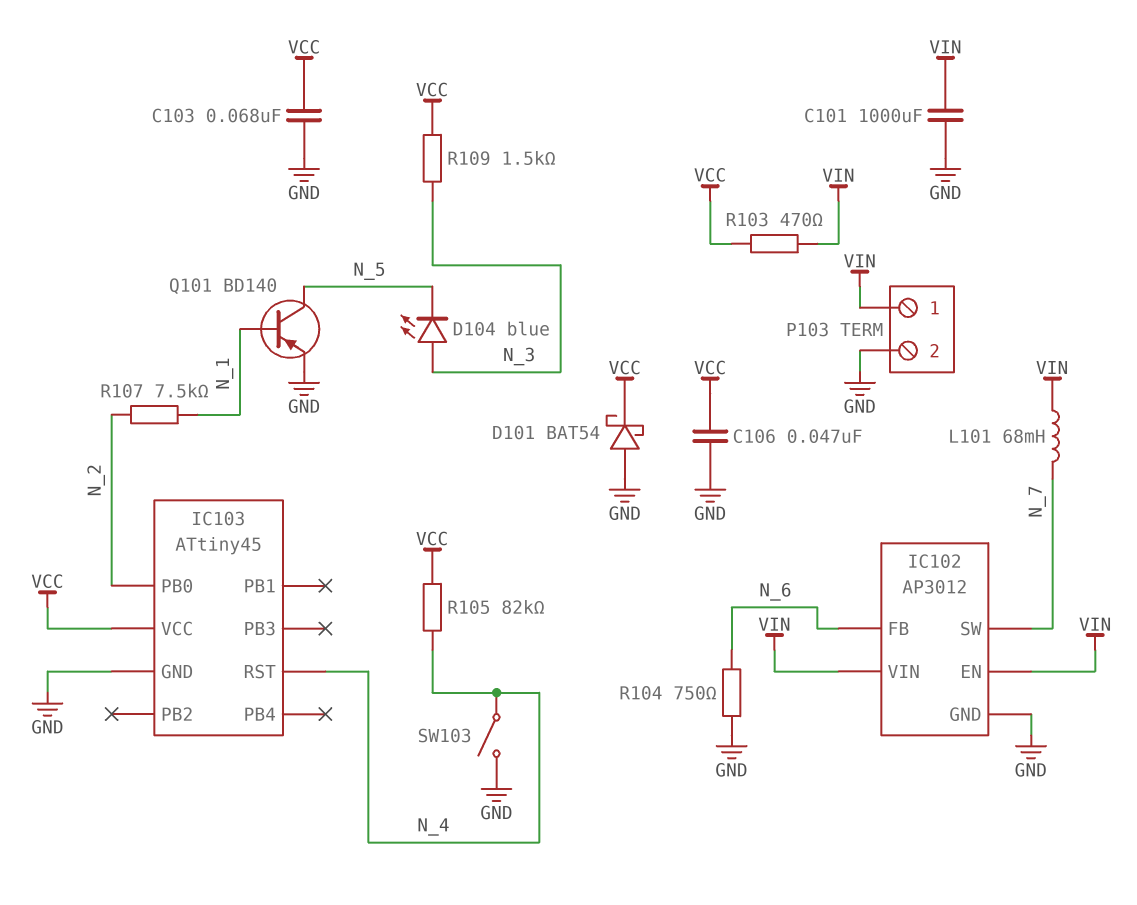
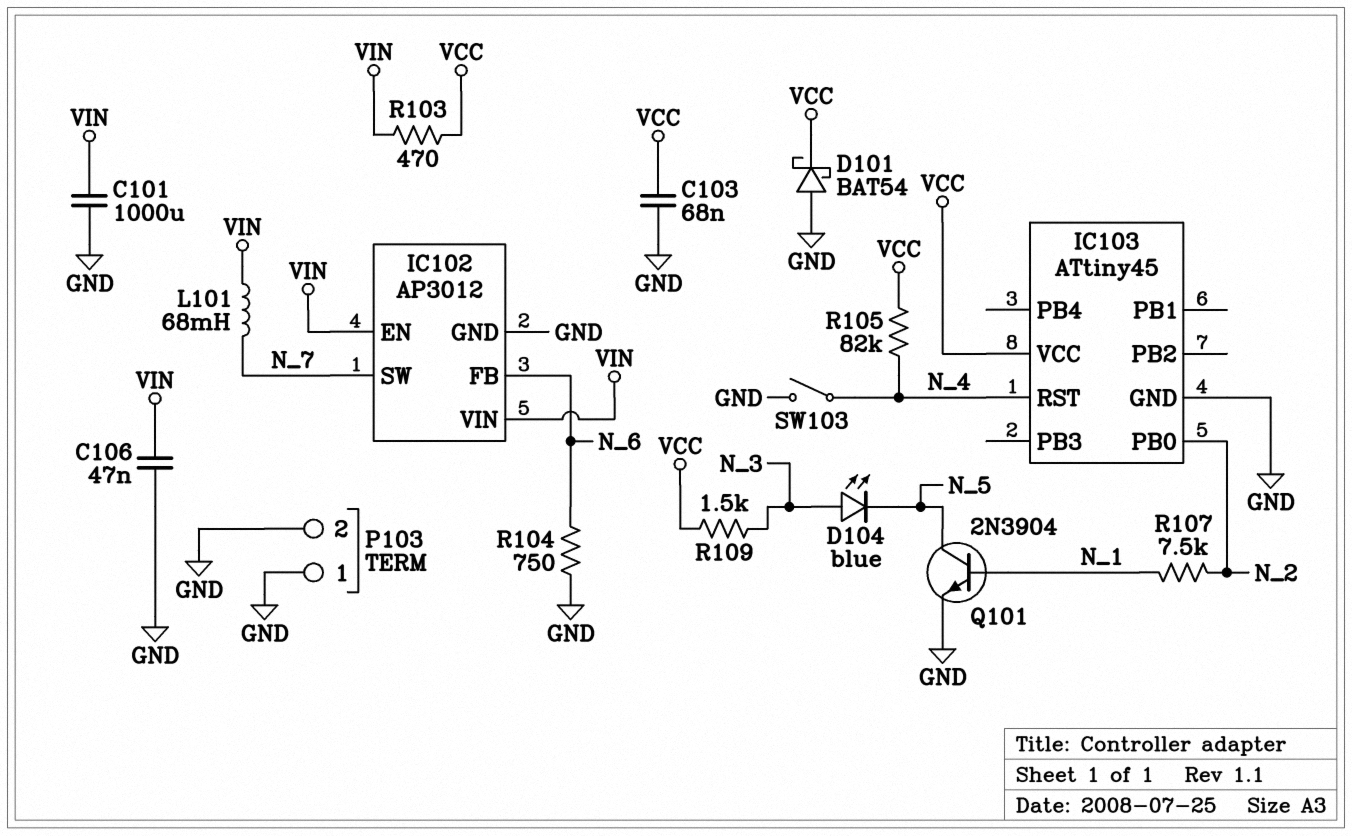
C106: 47nF (GND, VCC) -> 47nF (GND, VIN)
P103 pin 1: VIN -> GND
Q101: PNP BD140 (B N_1, C N_5, E GND) -> NPN 2N3904 (B N_1, C N_5, E GND)

